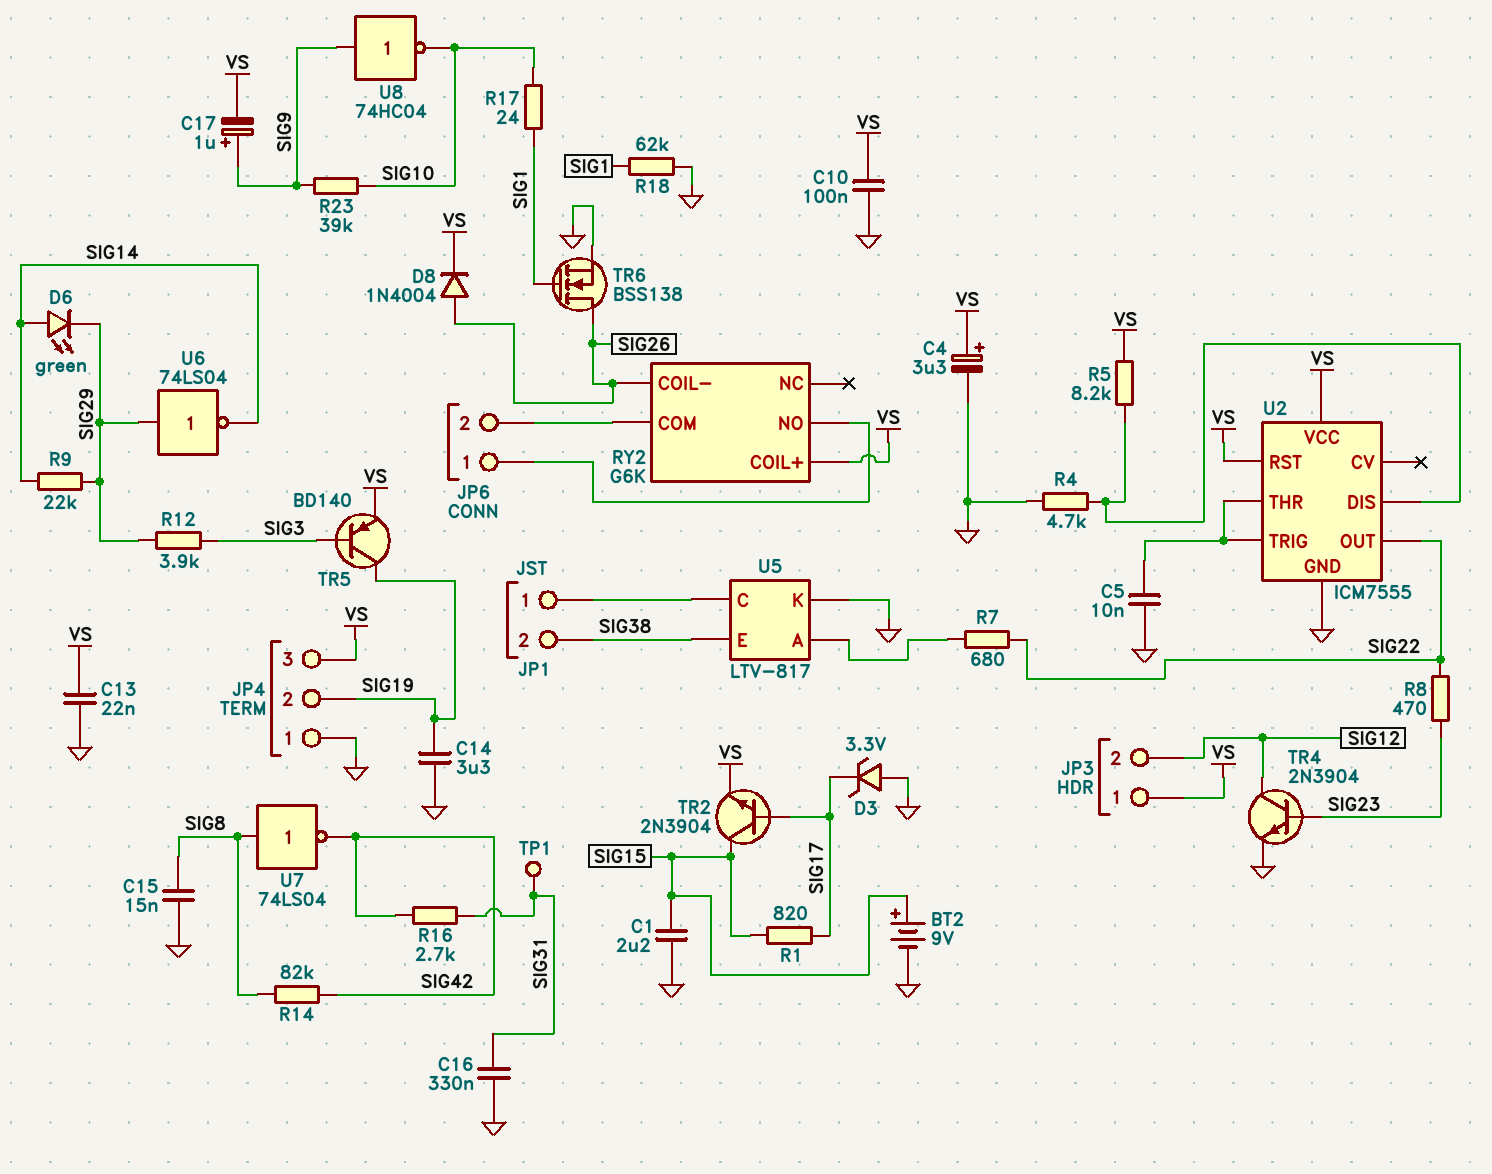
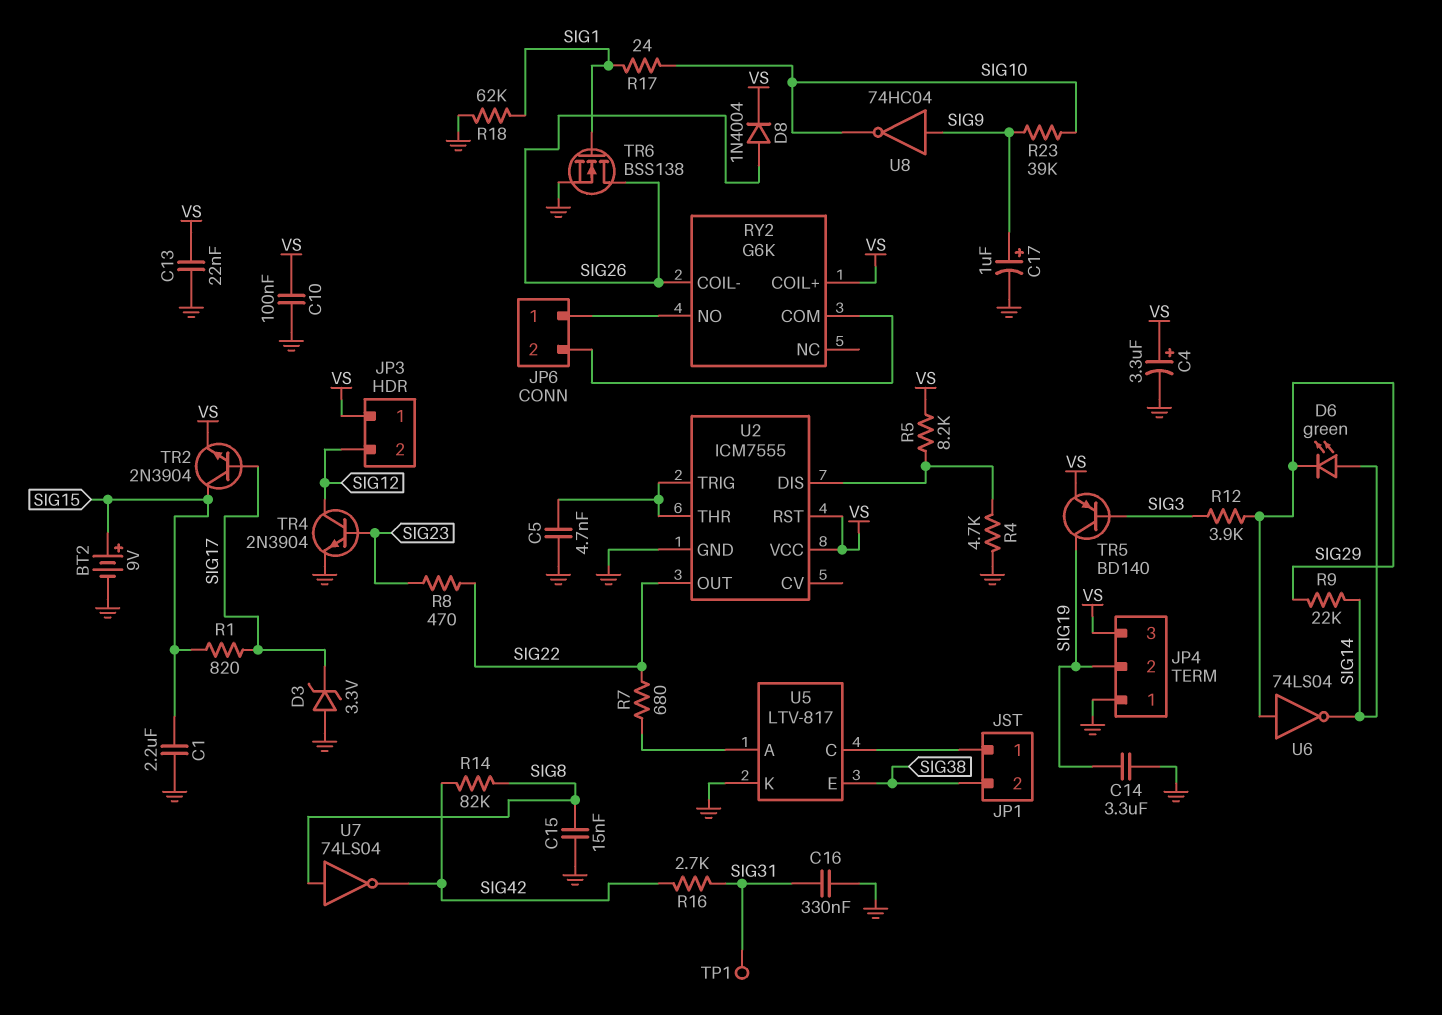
C5: 10nF (GND, U2/THR) -> 4.7nF (GND, U2/THR)
C17: 1uF (plus SIG9, minus VS) -> 1uF (plus SIG9, minus GND)

